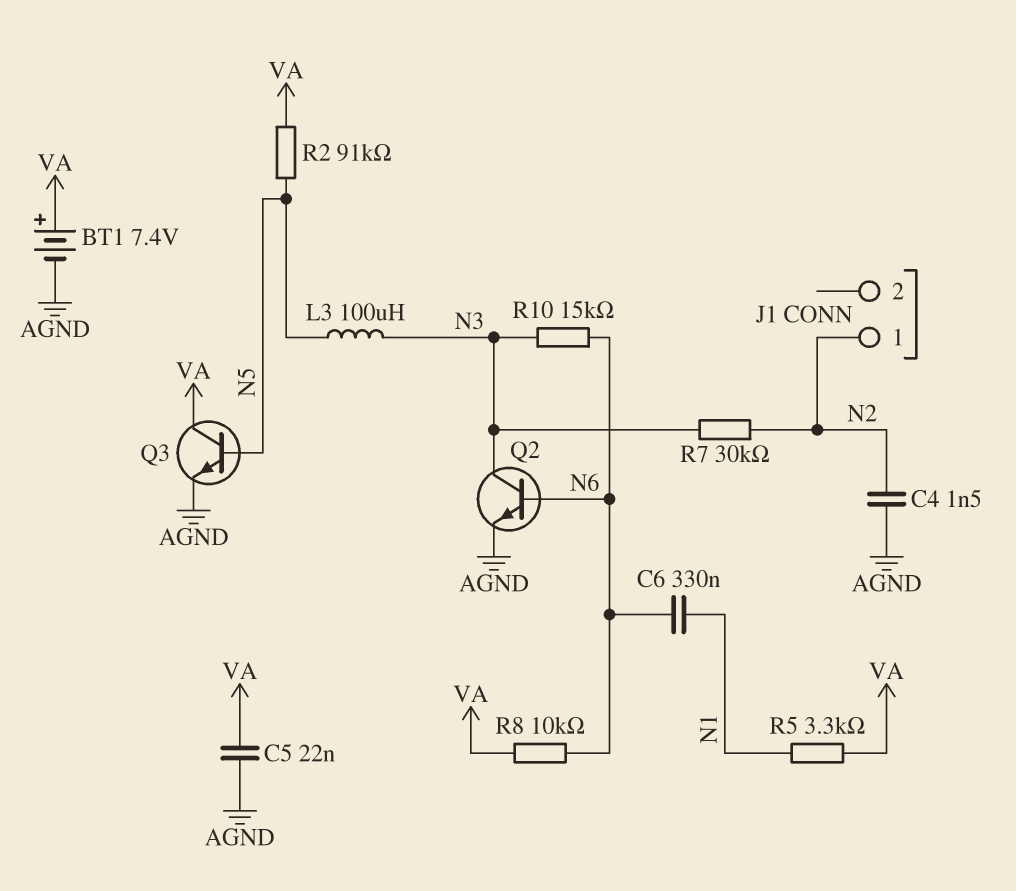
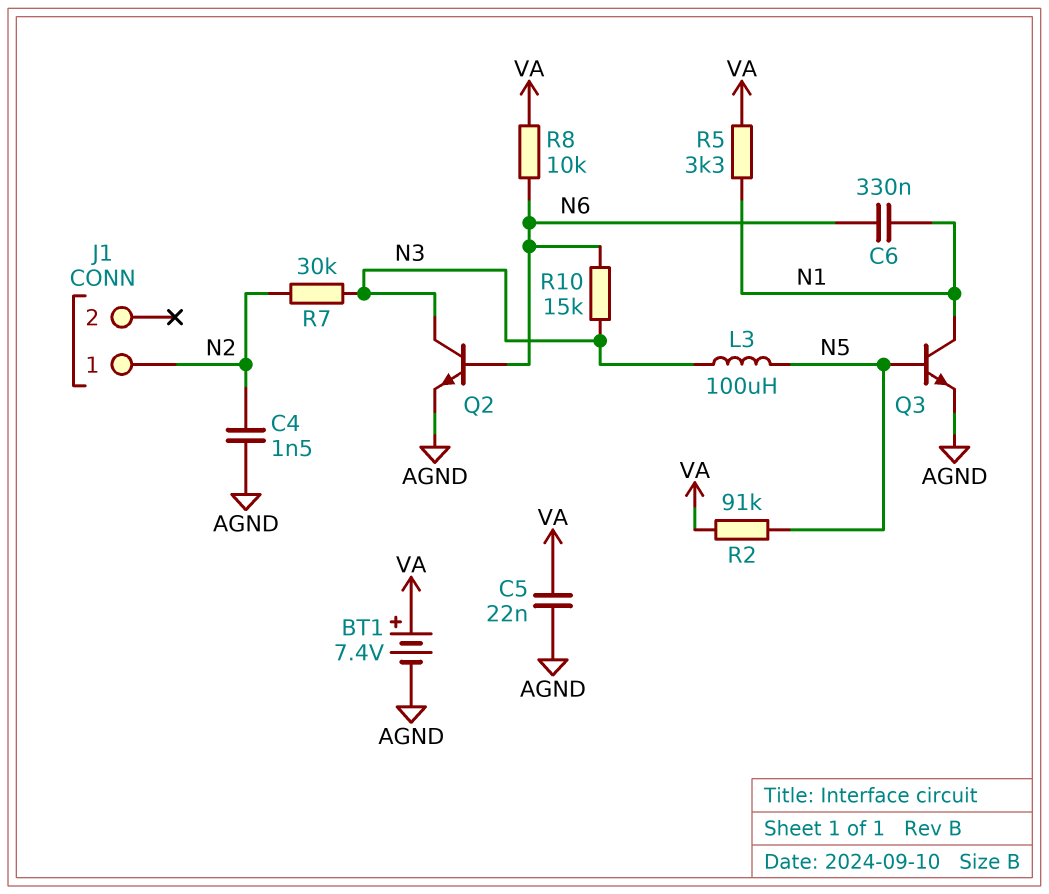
Q3: NPN (B N5, C VA, E AGND) -> NPN (B N5, C N1, E AGND)

